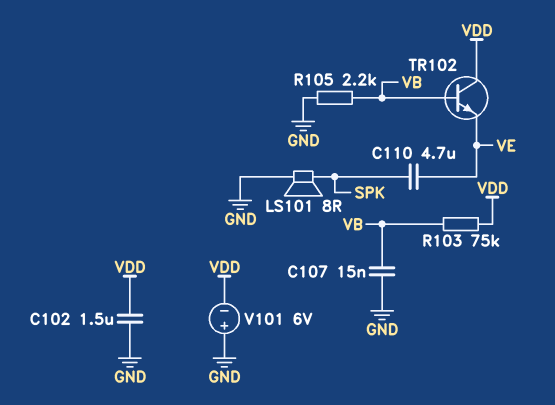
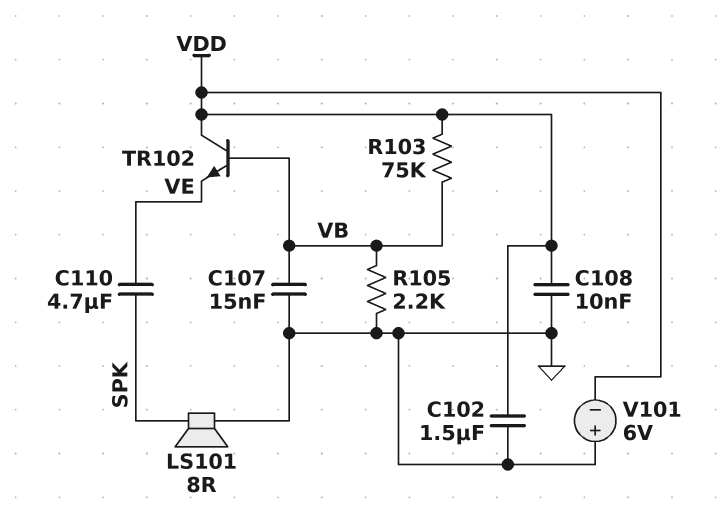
C108: none -> 10nF (GND, VDD)

